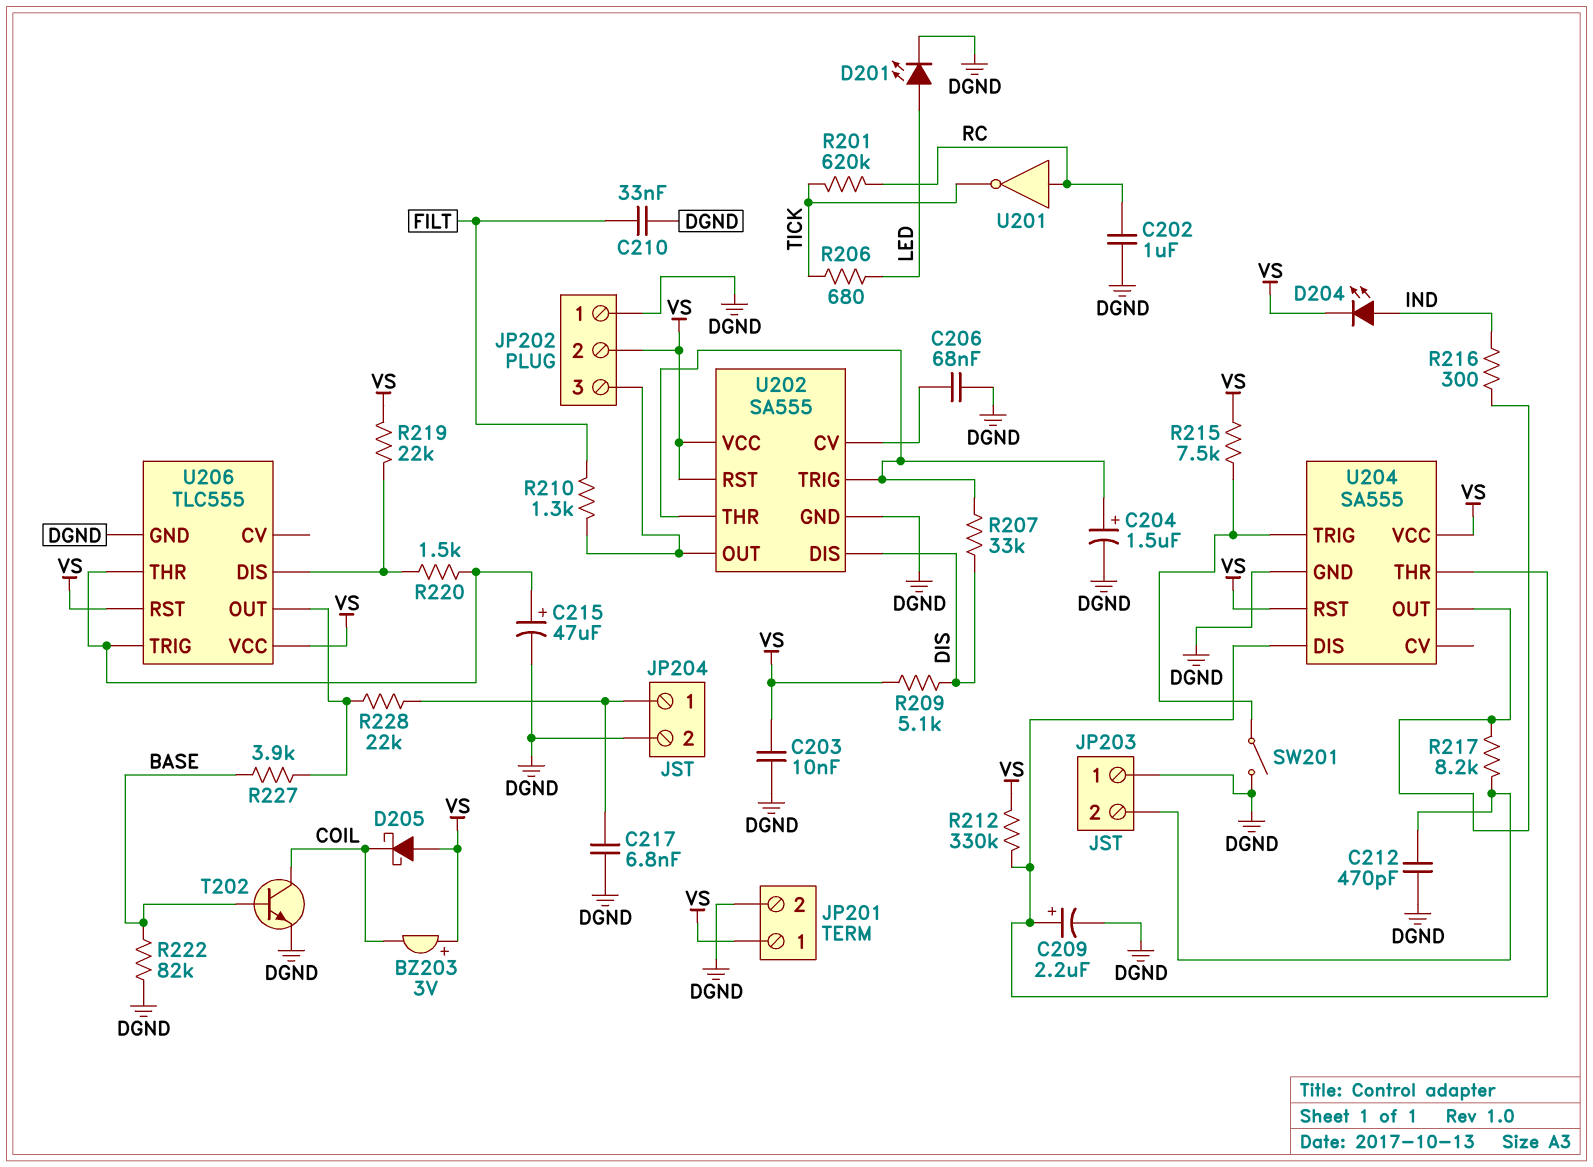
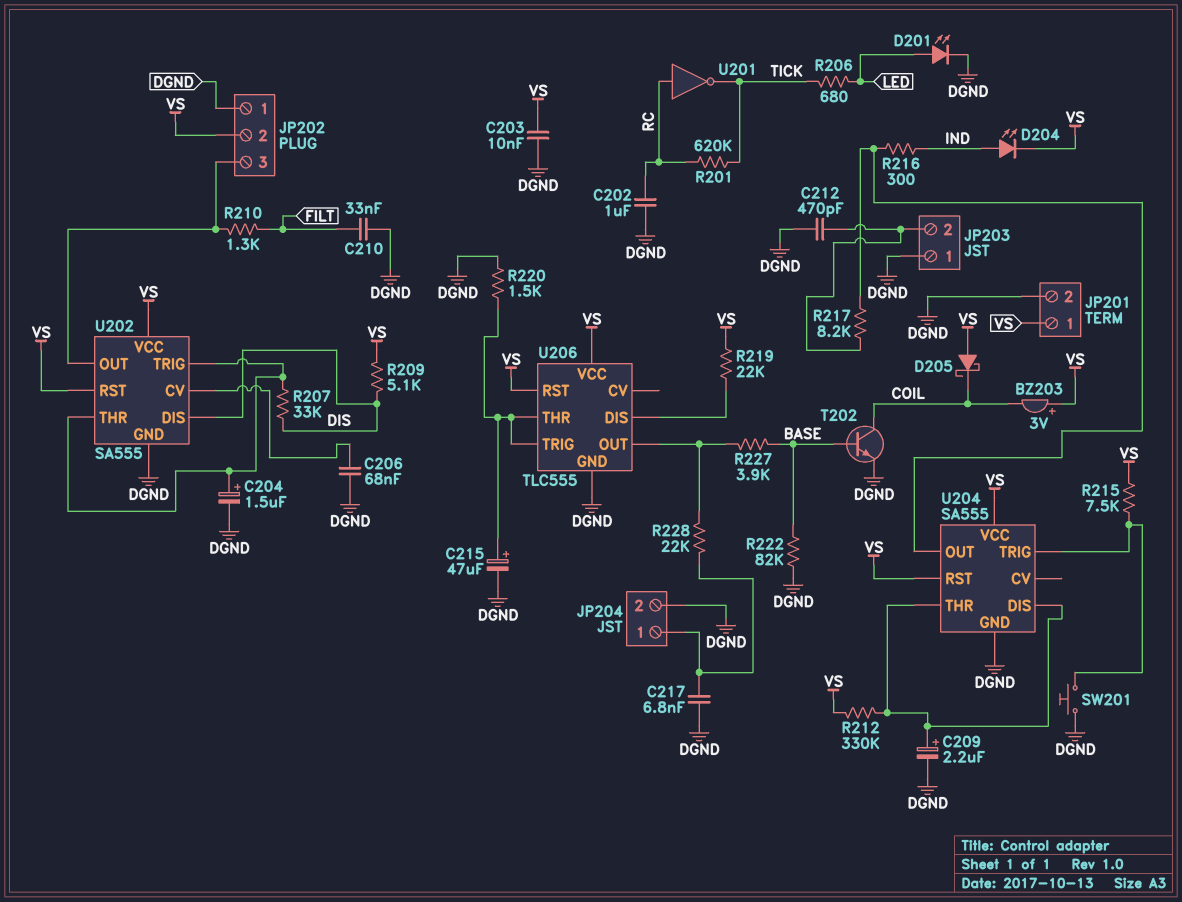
R220: 1.5k (U206/DIS, U206/THR) -> 1.5k (DGND, U206/THR)
SW201: switch (DGND, U204/TRIG) -> button (DGND, U204/TRIG)

